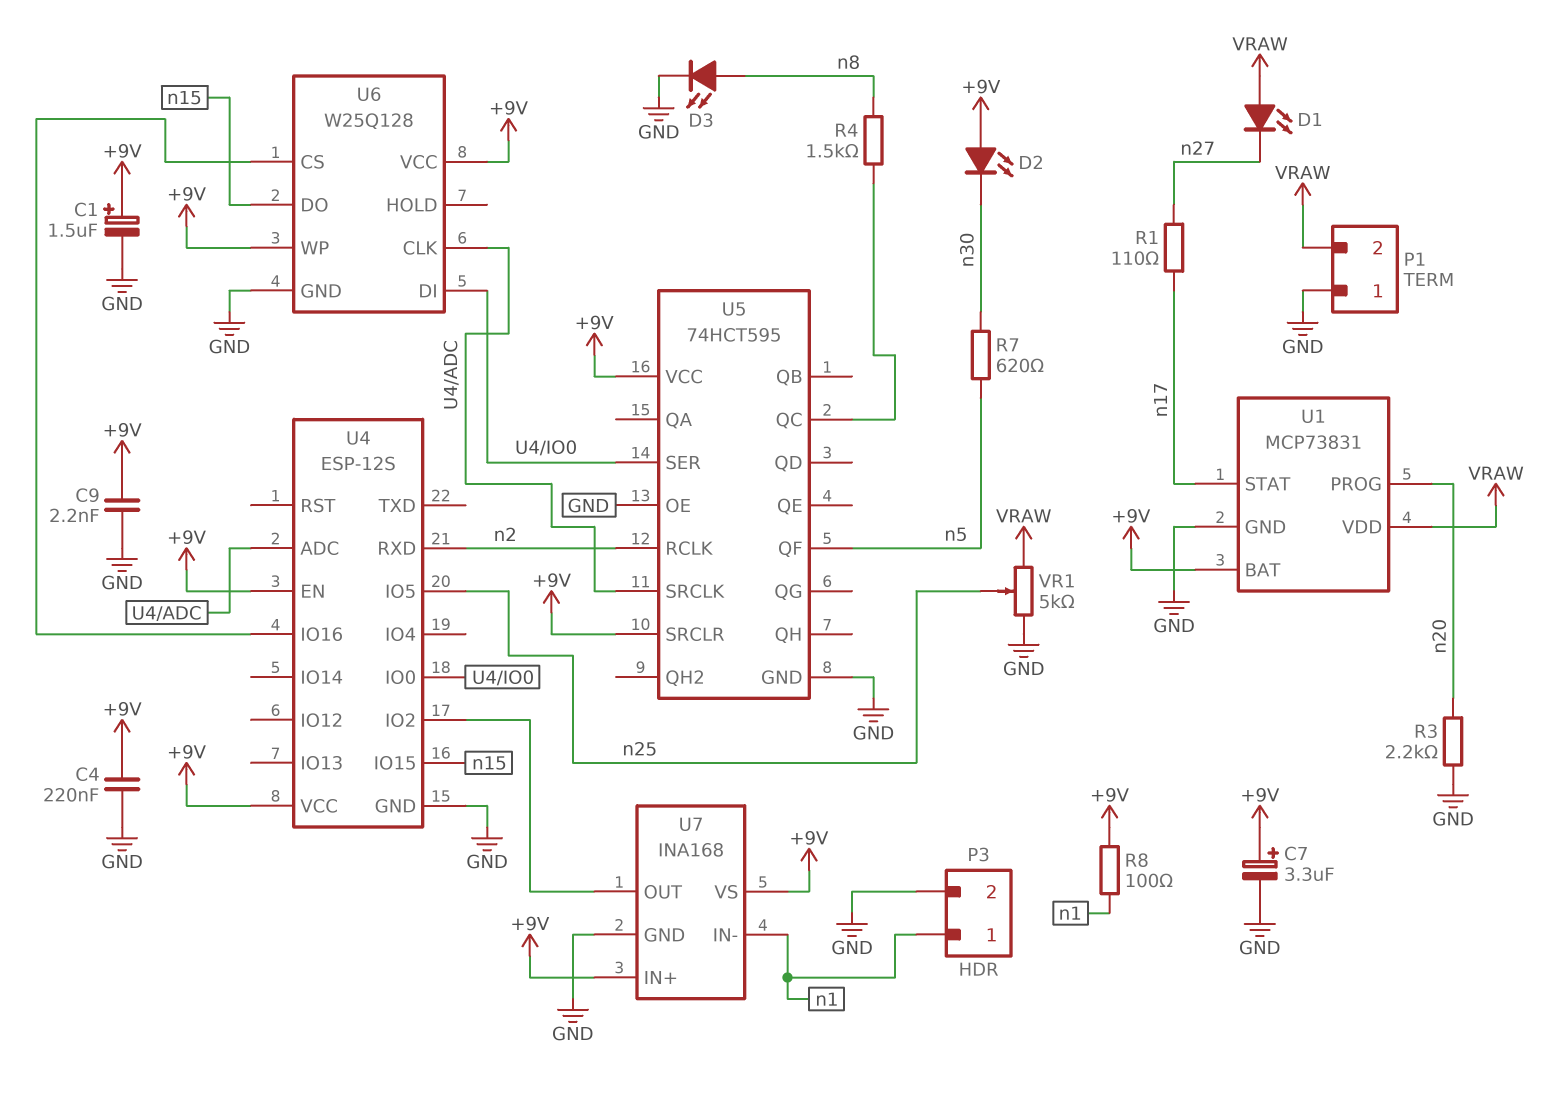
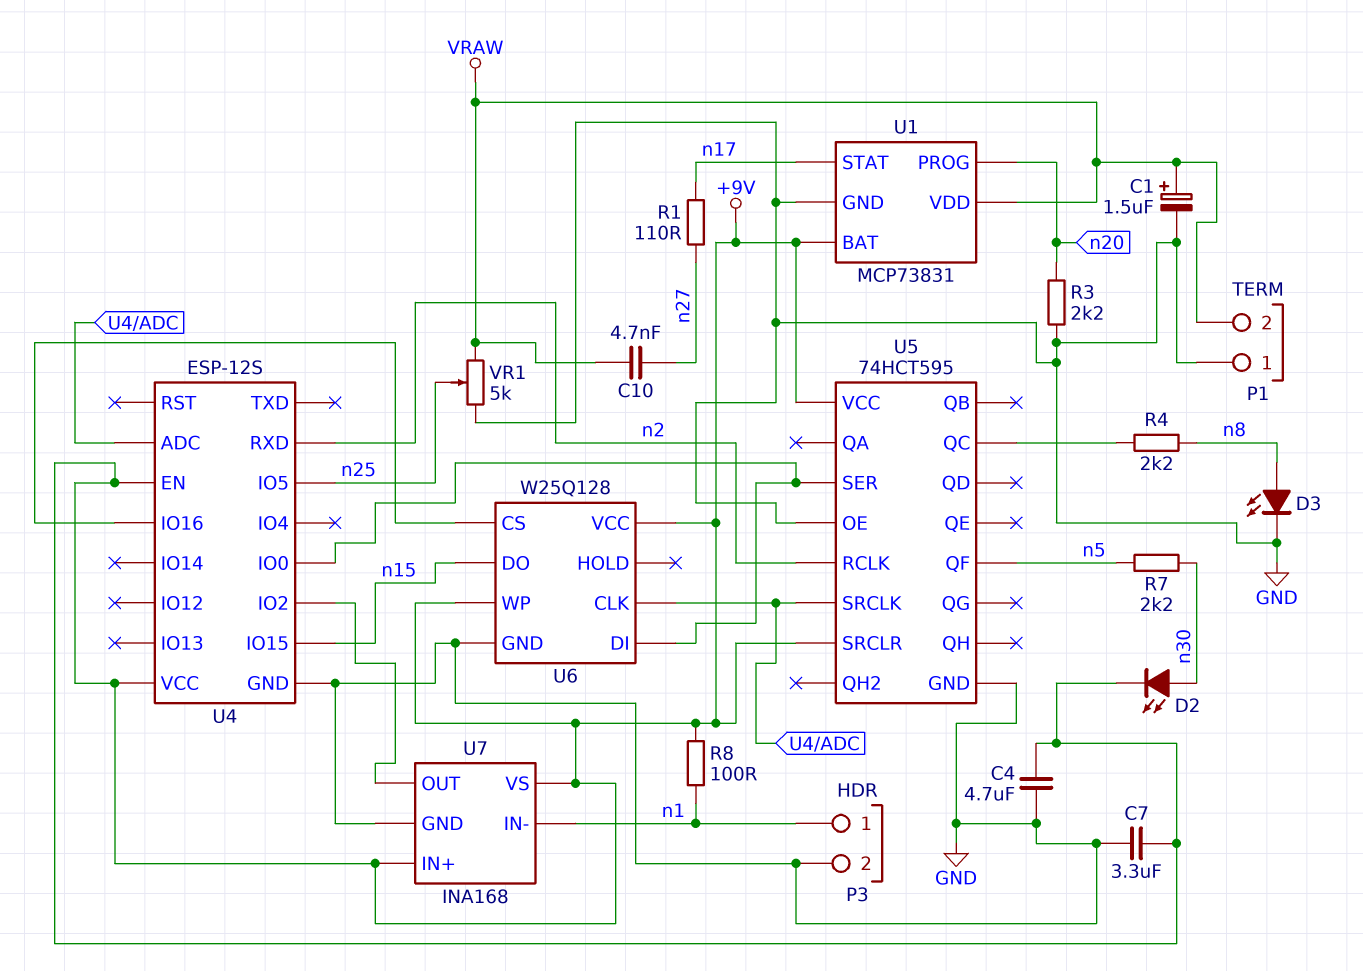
C1: 1.5uF (plus +9V, minus GND) -> 1.5uF (plus VRAW, minus GND)
C4: 220nF (+9V, GND) -> 4.7uF (+9V, GND)
C7: 3.3uF (plus +9V, minus GND) -> 3.3uF (+9V, GND)
C9: 2.2nF (+9V, GND) -> none
C10: none -> 4.7nF (VRAW, n27)
D1: LED (A VRAW, K n27) -> none
D2: LED (A +9V, K n30) -> LED (A n30, K +9V)
R4: 1.5k (U5/QC, n8) -> 2.2k (U5/QC, n8)
R7: 620 (n5, n30) -> 2.2k (n5, n30)

